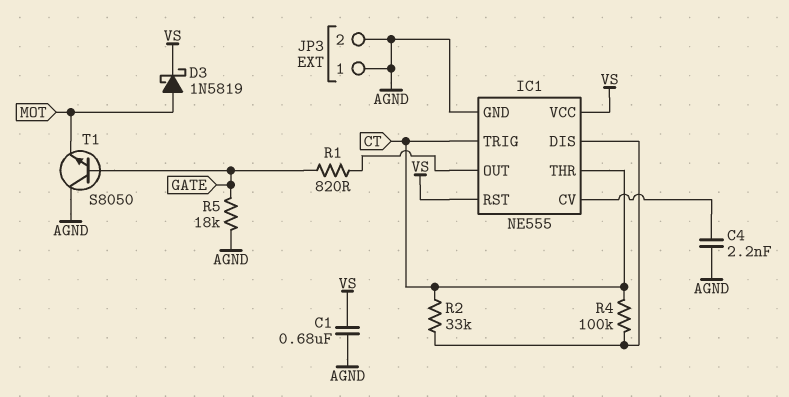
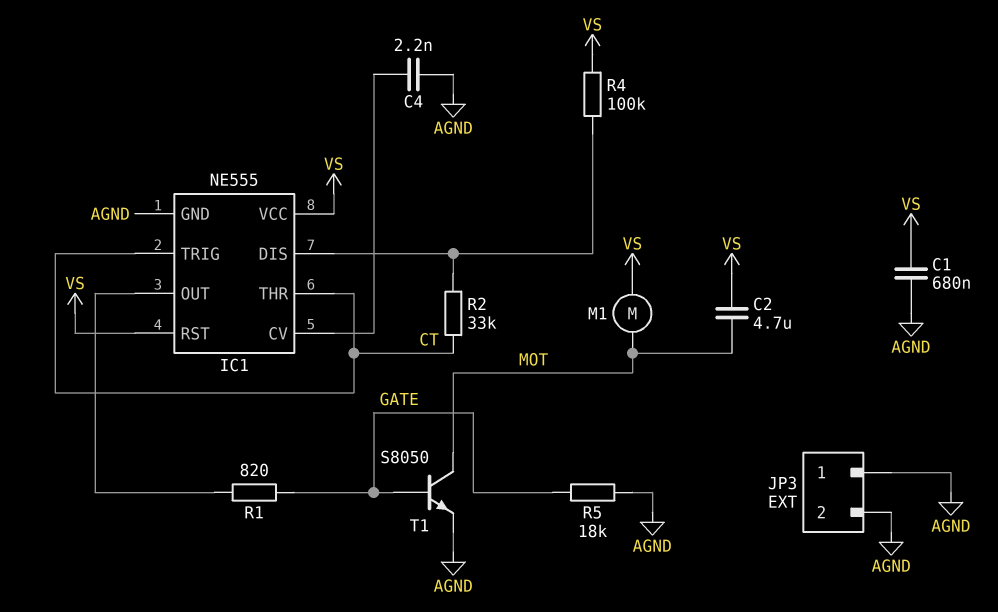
C2: none -> 4.7uF (MOT, VS)
D3: schottky 1N5819 (A MOT, K VS) -> none
M1: none -> motor (MOT, VS)
R4: 100k (CT, IC1/DIS) -> 100k (IC1/DIS, VS)
T1: NPN S8050 (B GATE, C AGND, E MOT) -> NPN S8050 (B GATE, C MOT, E AGND)

